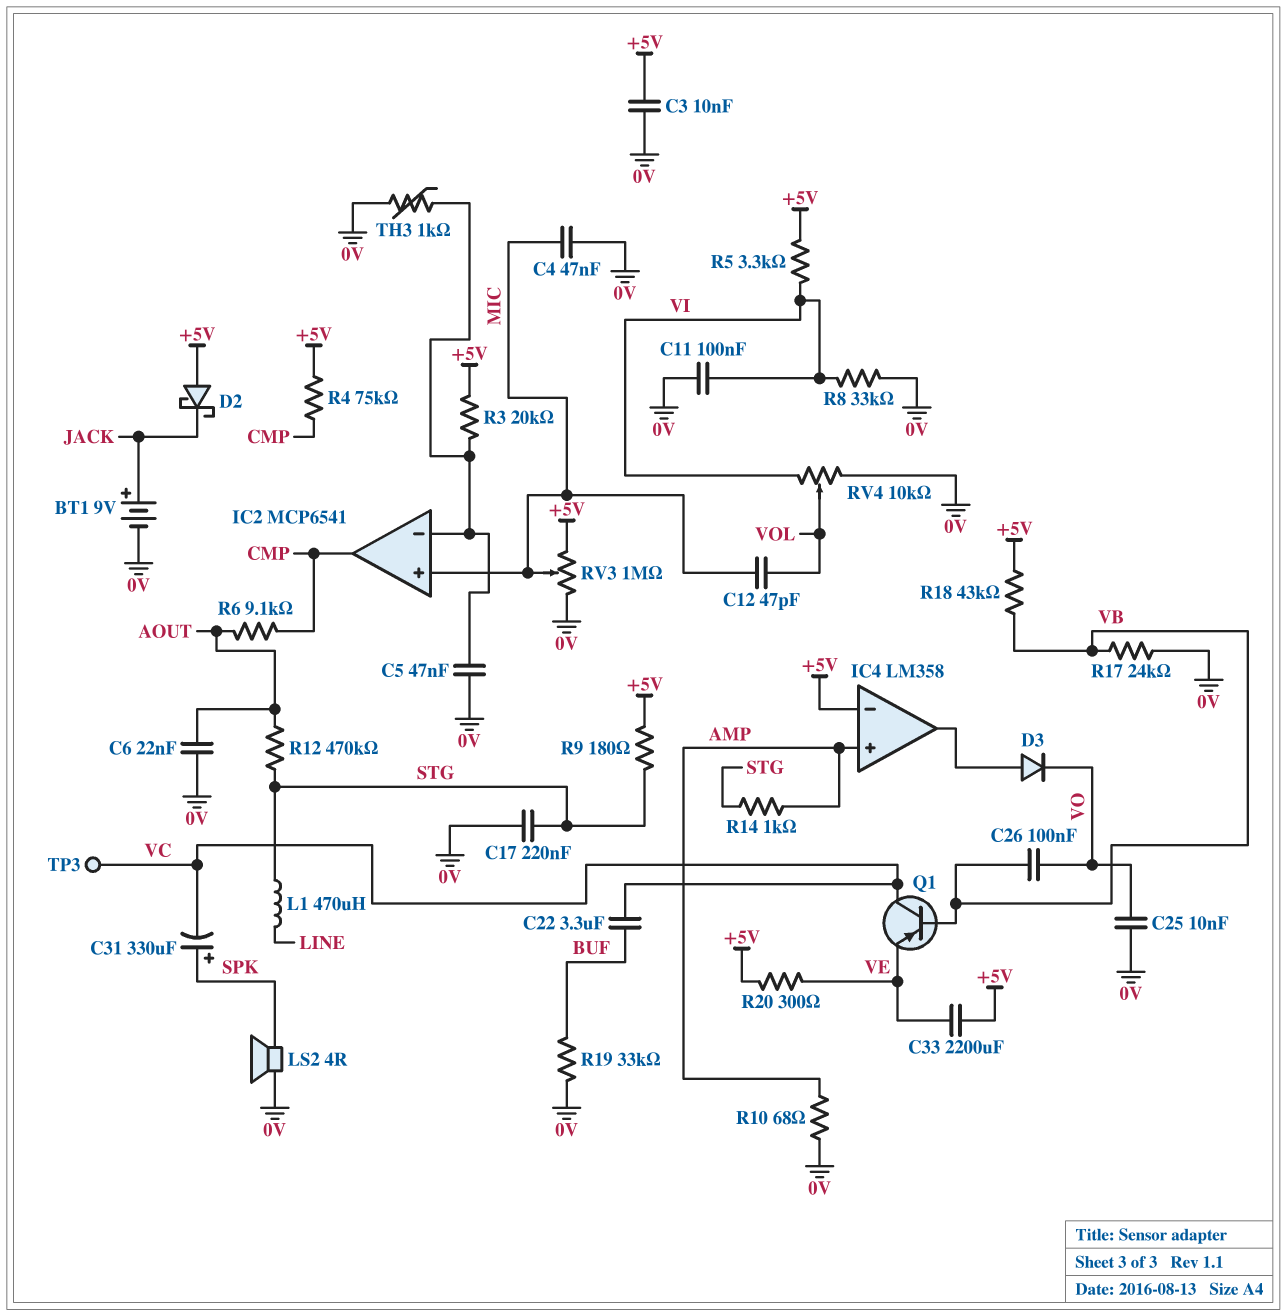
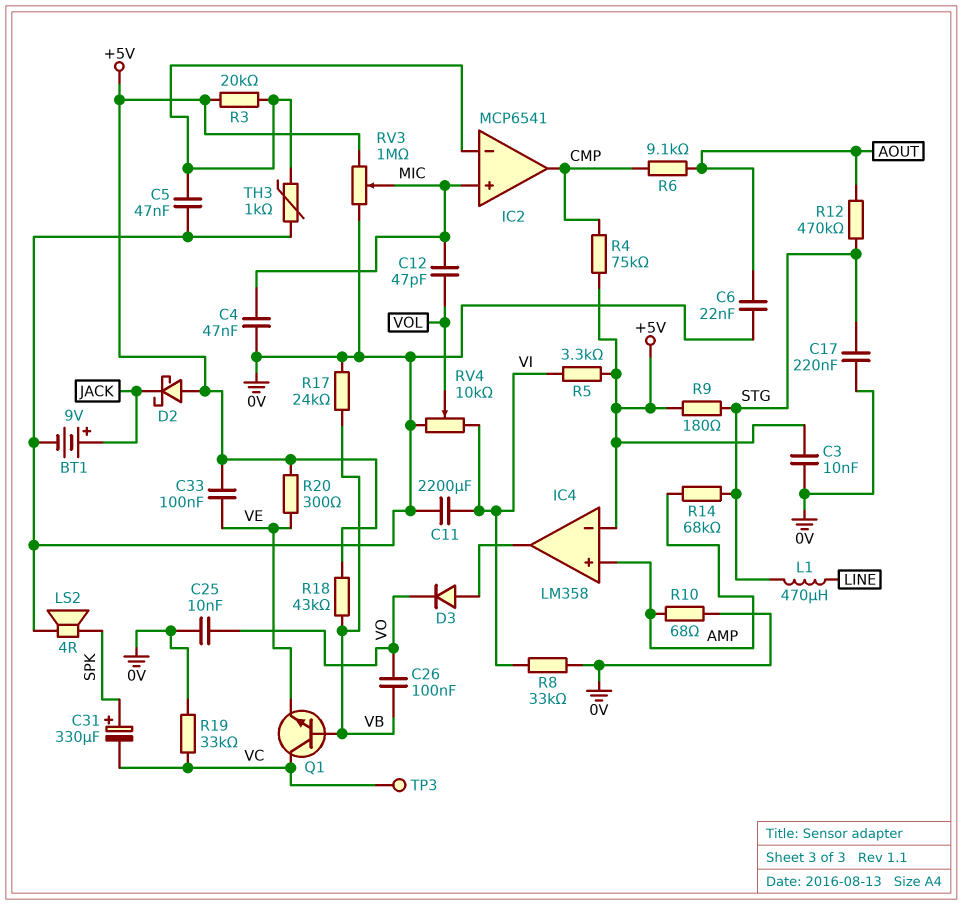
C11: 100nF (0V, VI) -> 2200uF (0V, VI)
C22: 3.3uF (BUF, VC) -> none
C33: 2200uF (+5V, VE) -> 100nF (+5V, VE)
Q1: PNP (B VB, C VC, E VE) -> NPN (B VB, C VC, E VE)
R14: 1k (AMP, STG) -> 68k (AMP, STG)
R19: 33k (0V, BUF) -> 33k (0V, VC)

